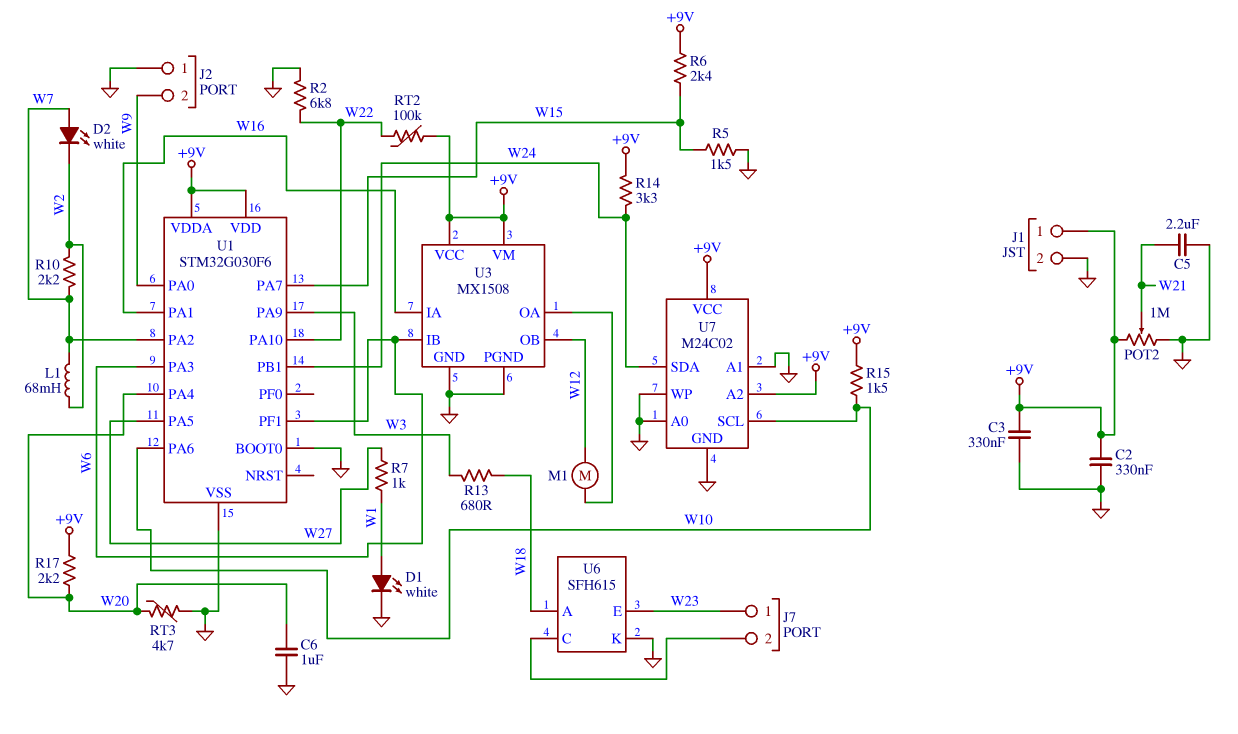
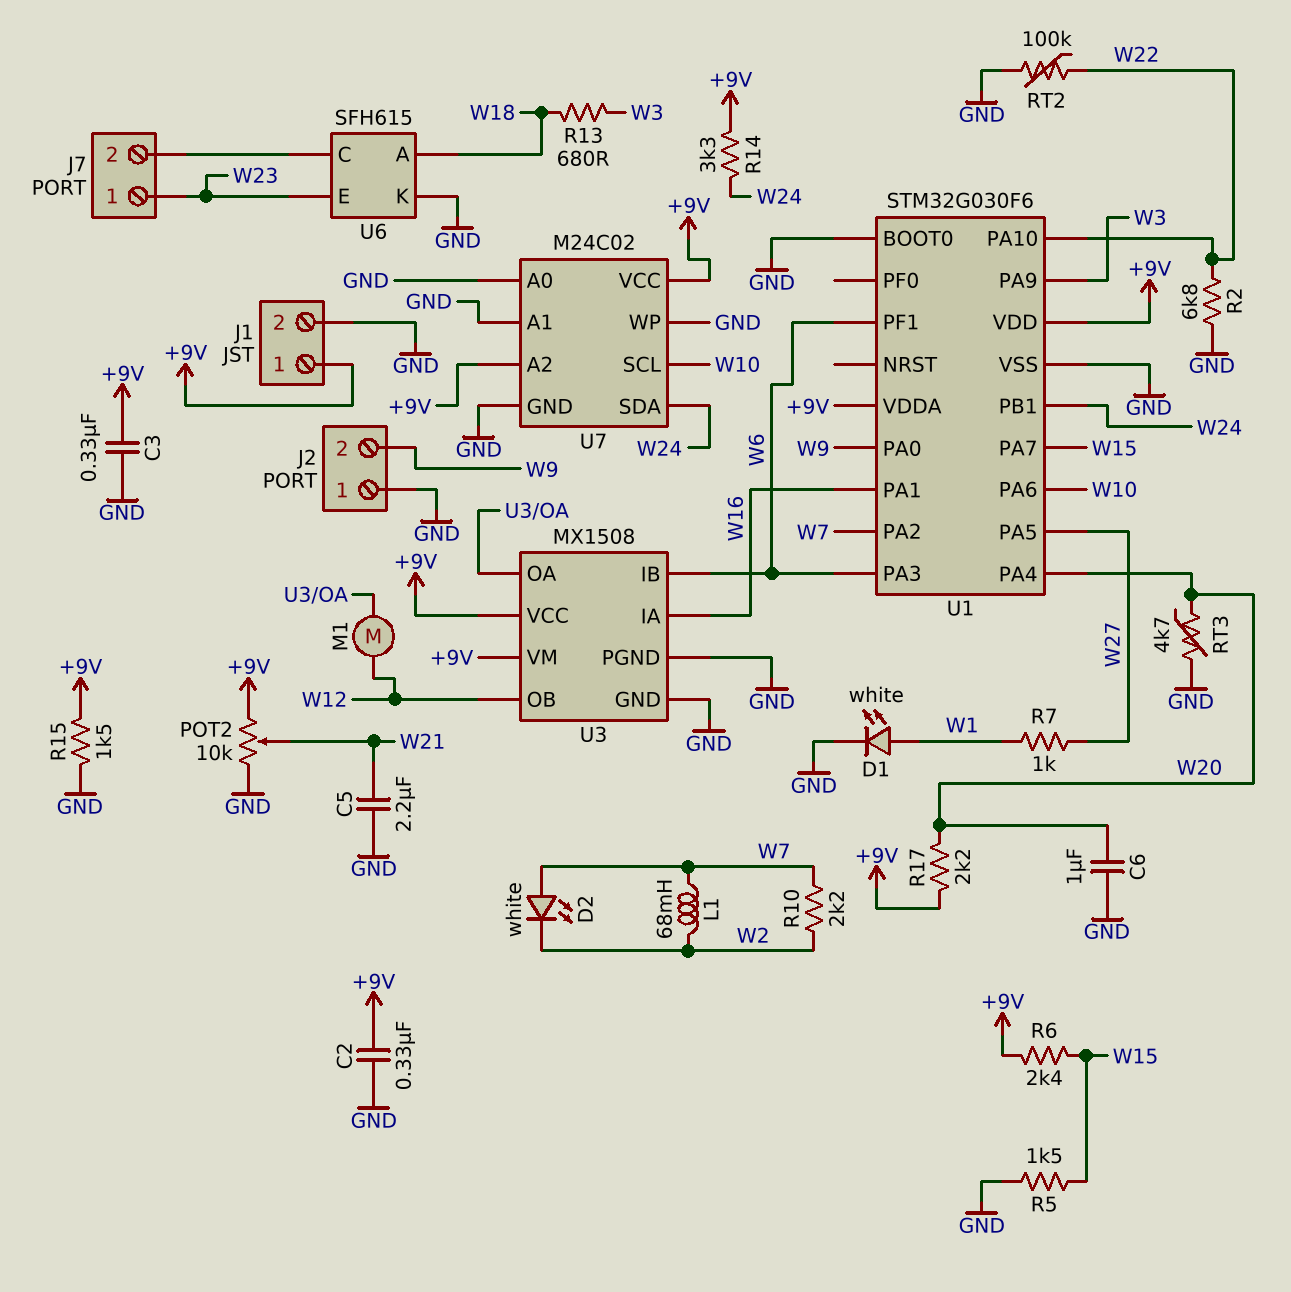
POT2: 1M (+9V, GND, wiper W21) -> 10k (+9V, GND, wiper W21)
R15: 1.5k (+9V, W10) -> 1.5k (+9V, GND)
RT2: 100k (+9V, W22) -> 100k (GND, W22)

